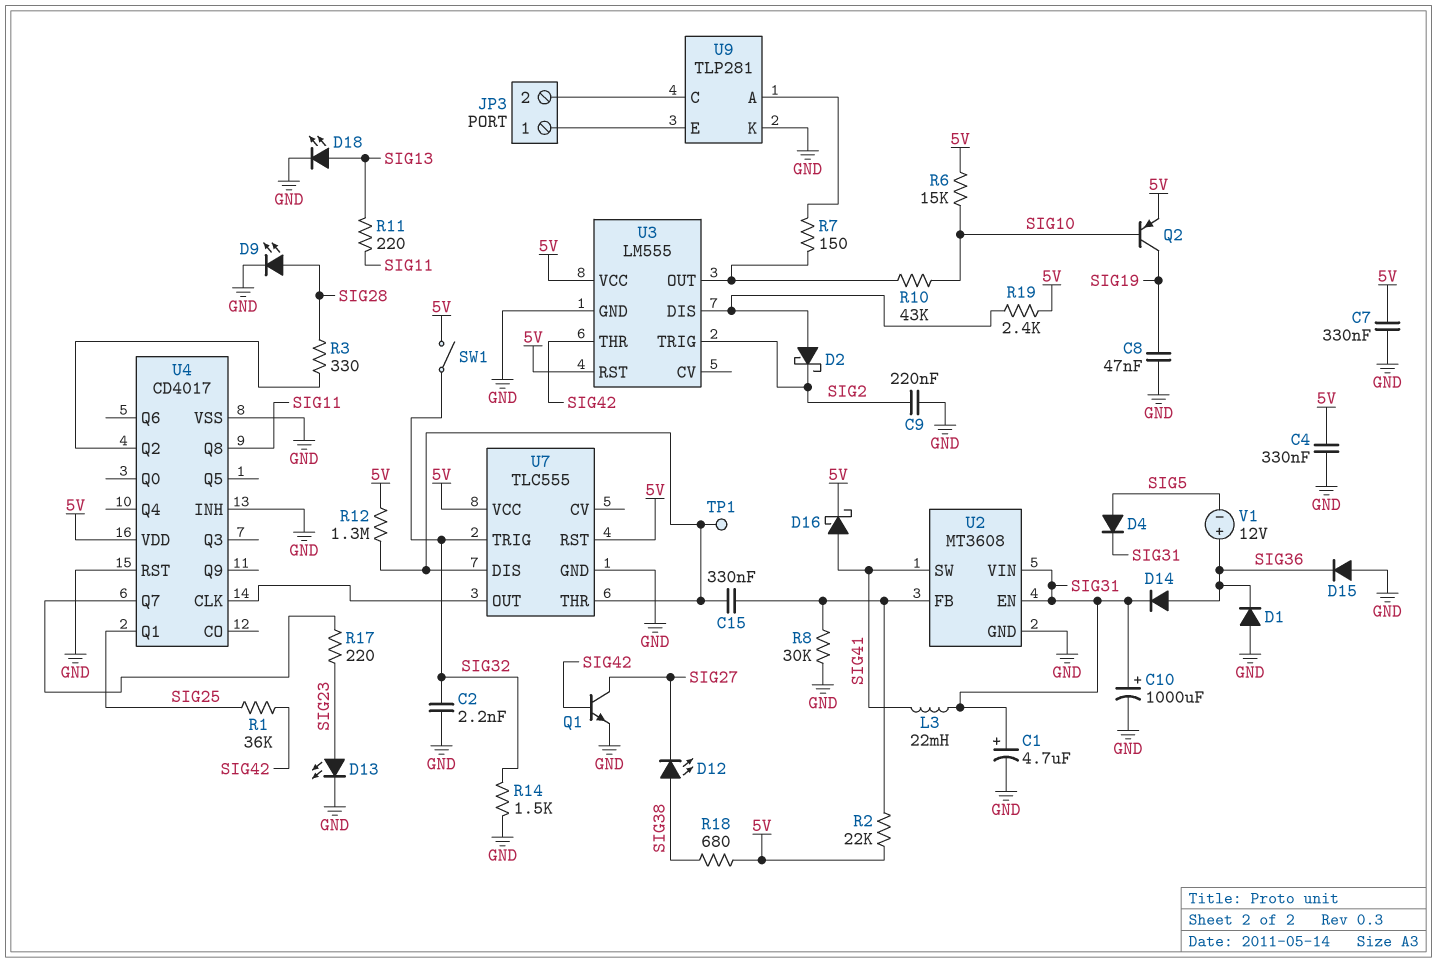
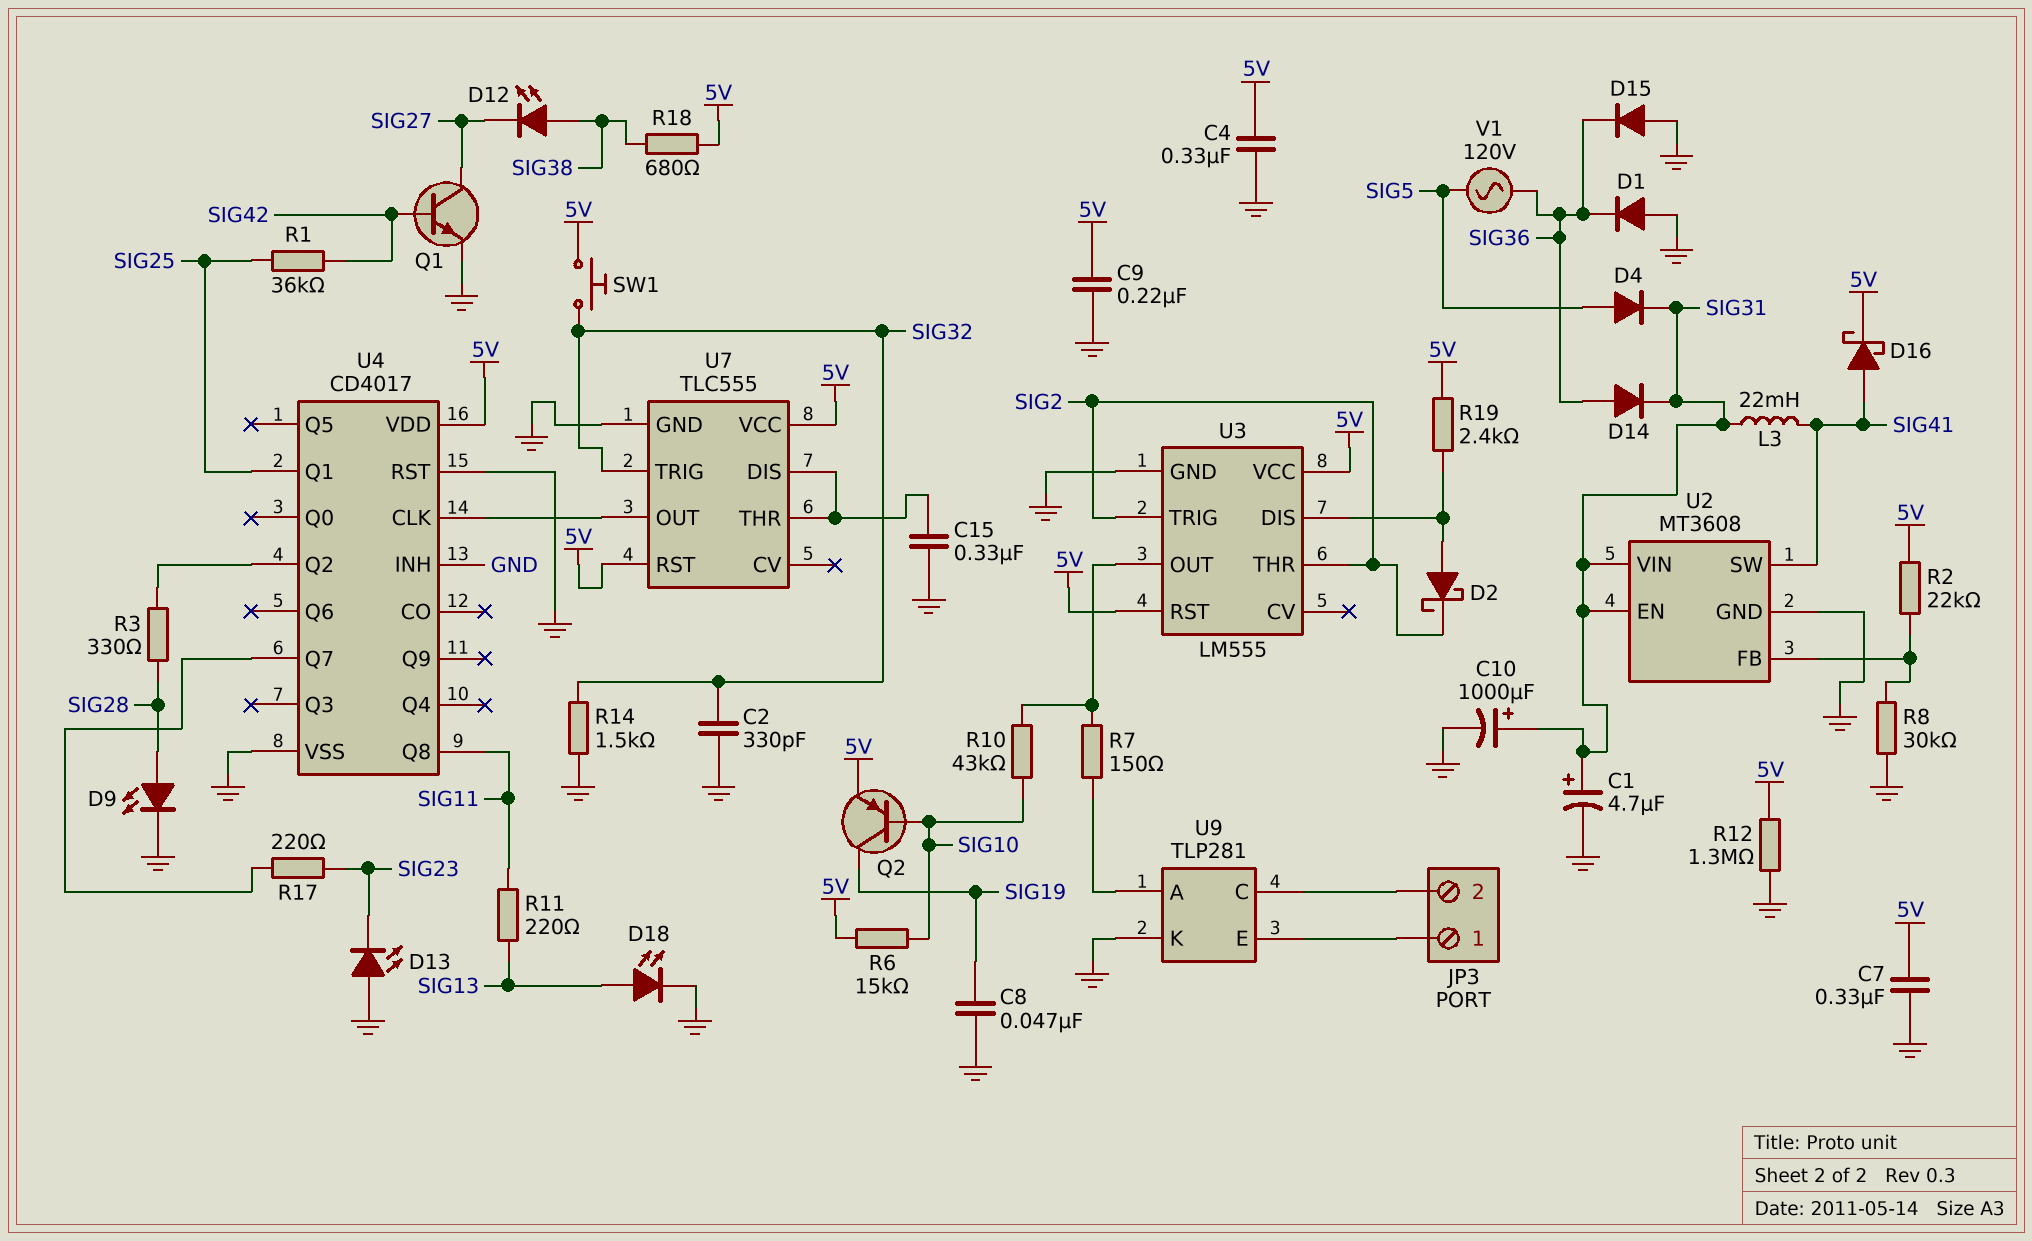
C2: 2.2nF (GND, SIG32) -> 330pF (GND, SIG32)
C9: 220nF (GND, SIG2) -> 220nF (5V, GND)
C15: 330nF (U2/FB, U7/DIS) -> 330nF (GND, U7/DIS)
D13: LED (A SIG23, K GND) -> LED (A GND, K SIG23)
R12: 1.3M (5V, U7/DIS) -> 1.3M (5V, GND)
SW1: switch (5V, SIG32) -> button (5V, SIG32)
TP1: test point (U7/DIS) -> none
U3 pin THR: SIG42 -> SIG2
V1: 12V (plus SIG36, minus SIG5) -> AC 120V (SIG5, SIG36)

